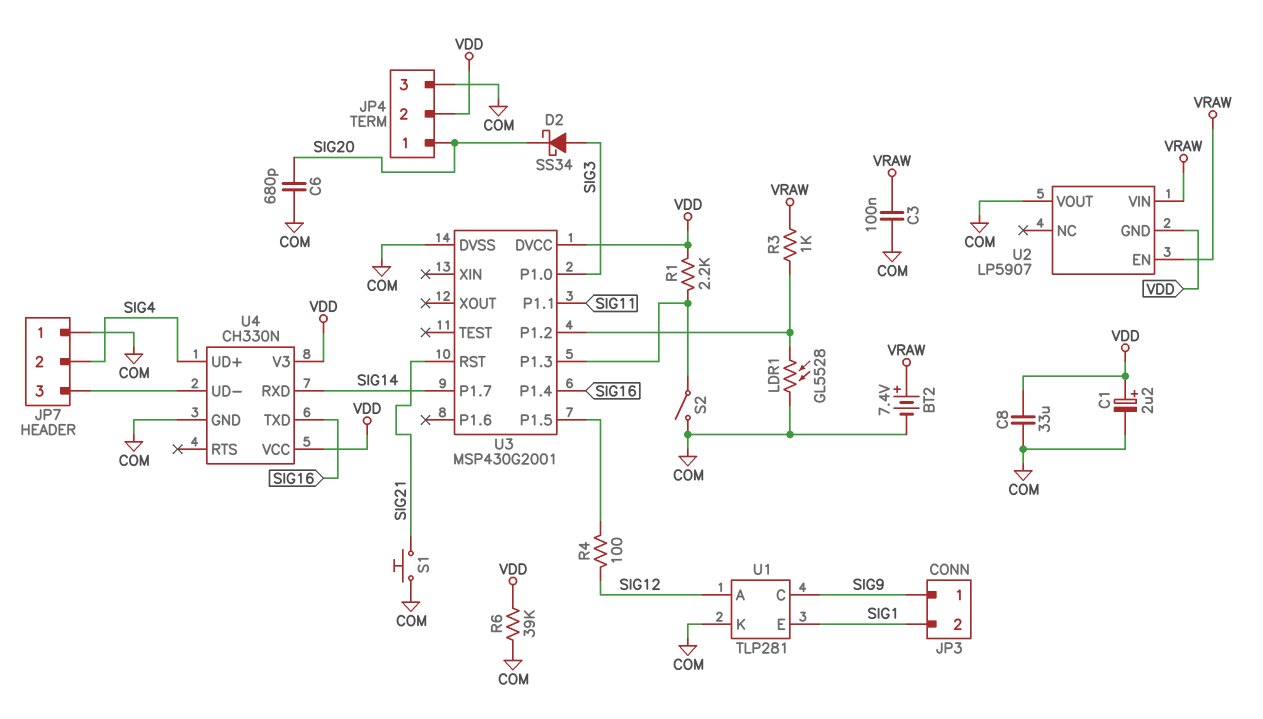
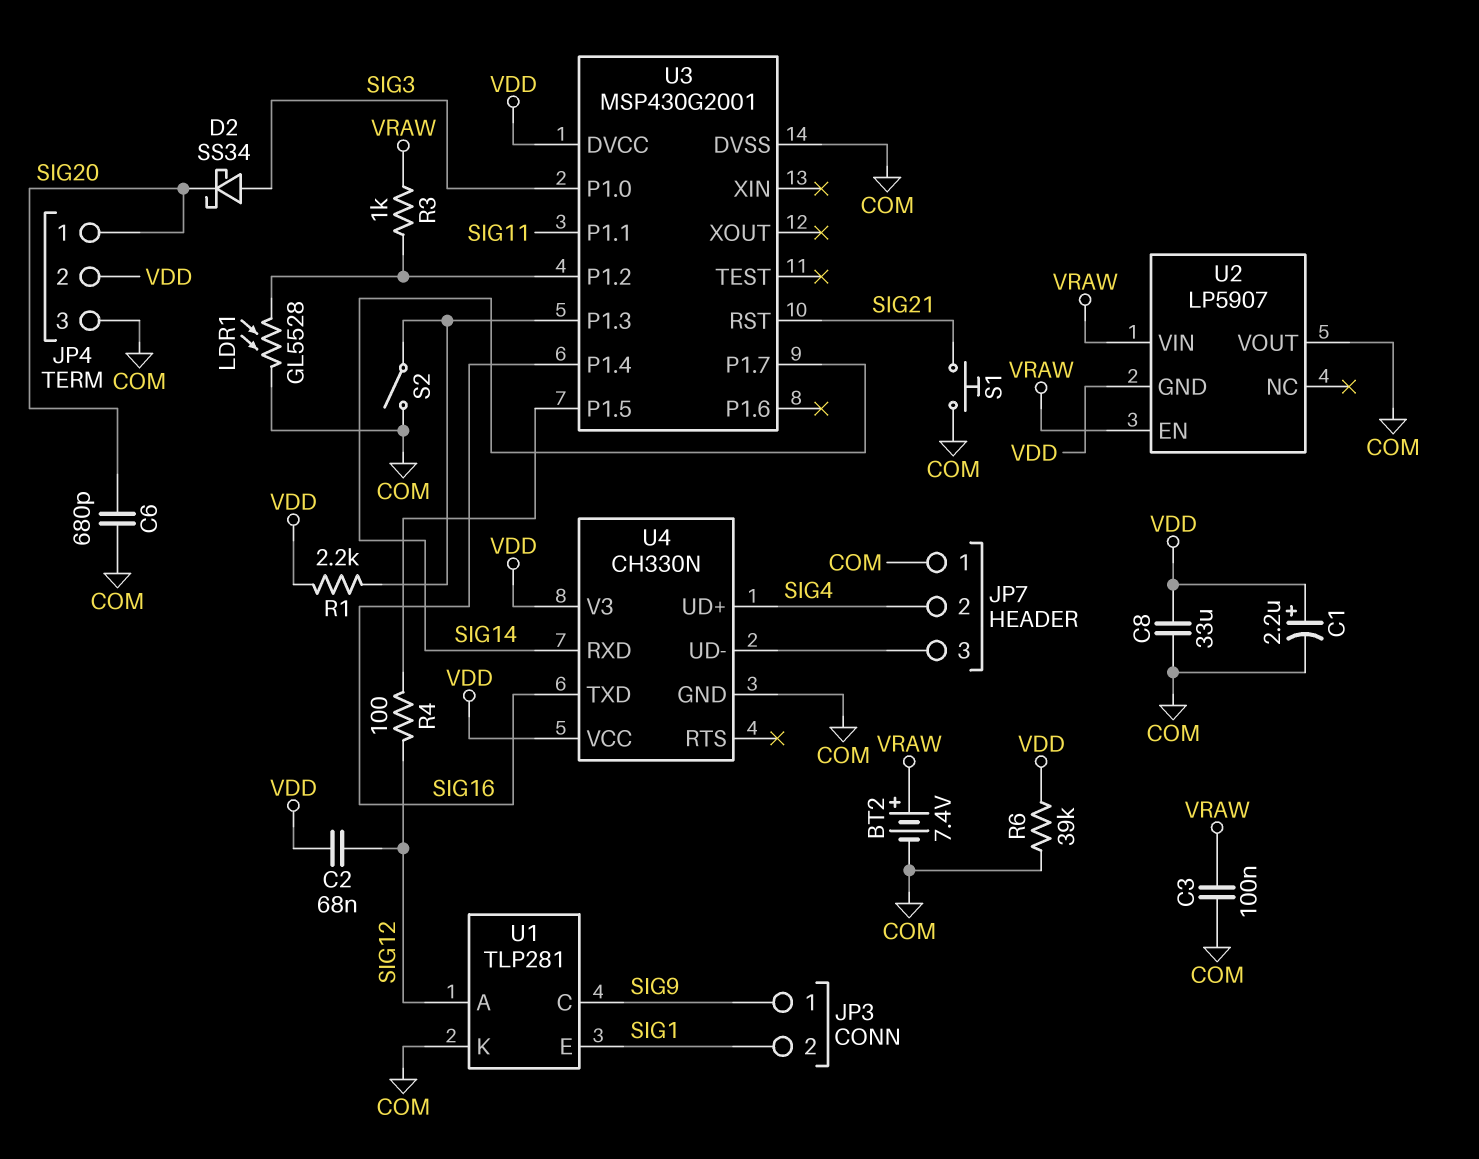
C2: none -> 68nF (SIG12, VDD)

